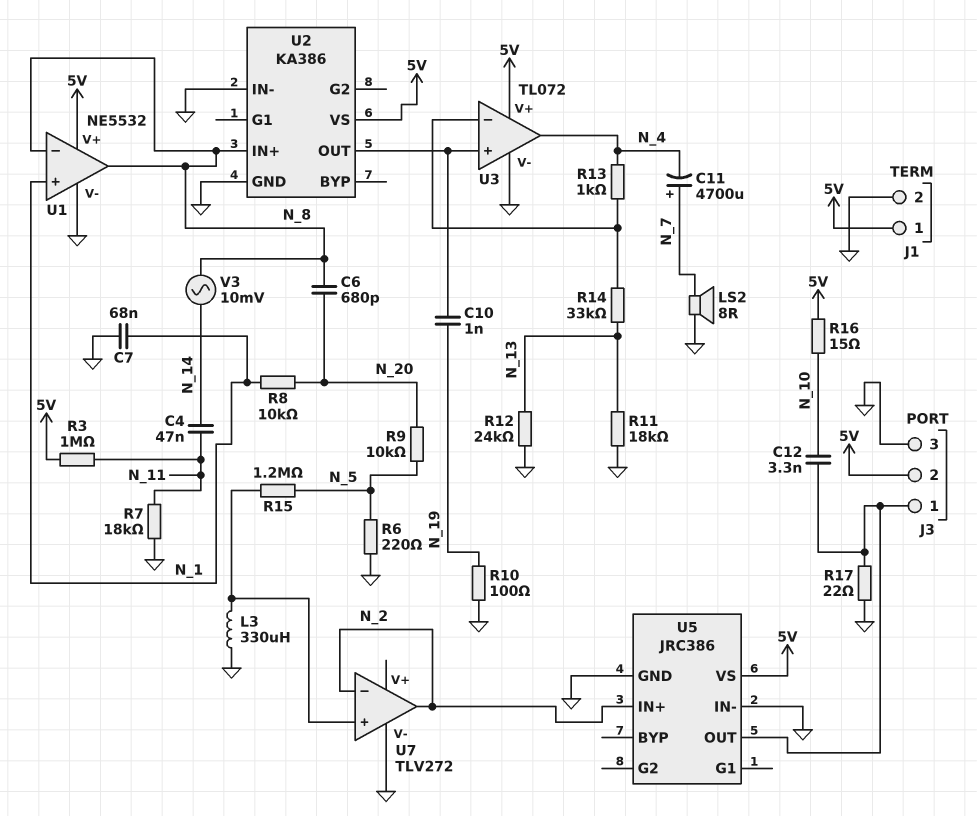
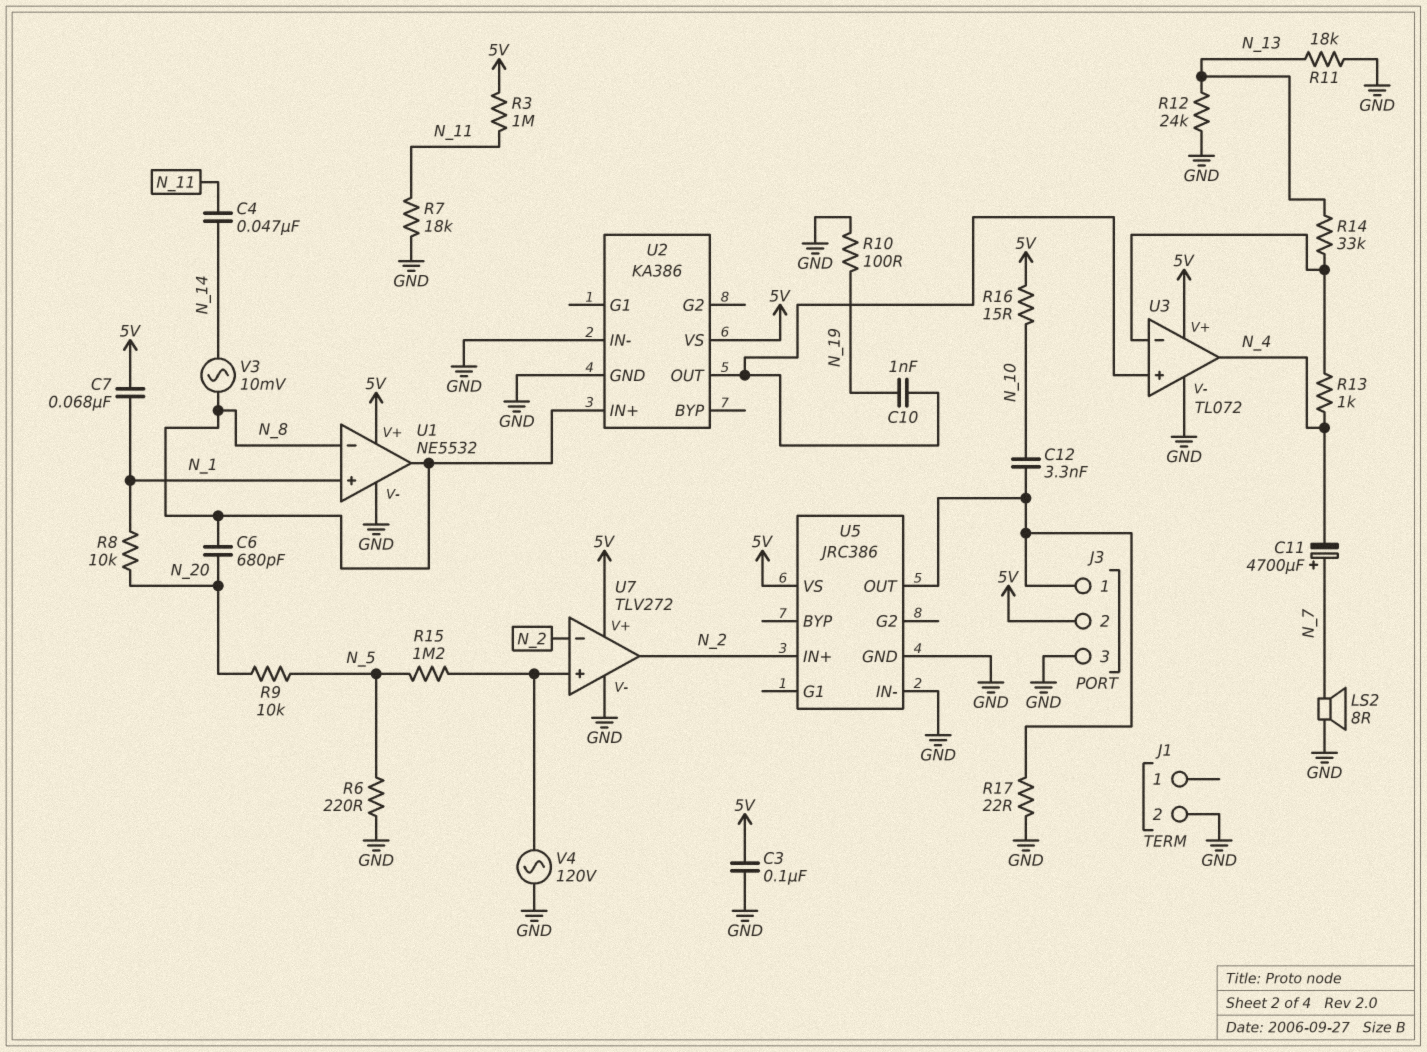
C3: none -> 100nF (5V, GND)
C7: 68nF (GND, N_1) -> 68nF (5V, N_1)
J1 pin 1: 5V -> none
L3: 330uH (GND, U7/in+) -> none
U7 pin V+: none -> 5V
V4: none -> AC 120V (GND, U7/in+)

